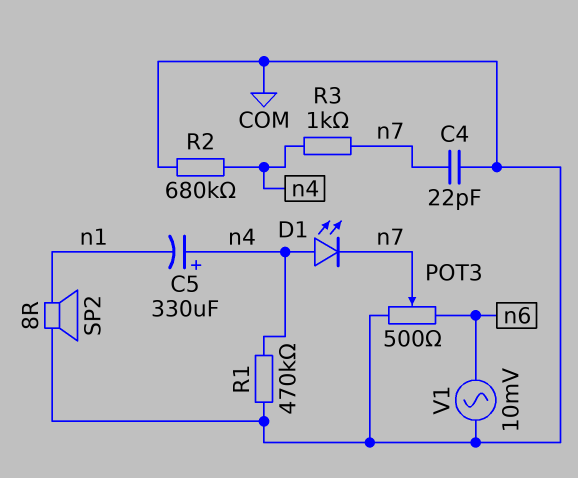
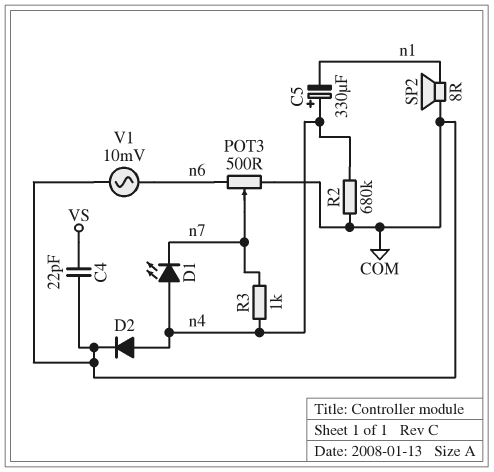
C4: 22pF (COM, n7) -> 22pF (COM, VS)
D2: none -> diode (A n4, K COM)
R1: 470k (COM, n4) -> none

